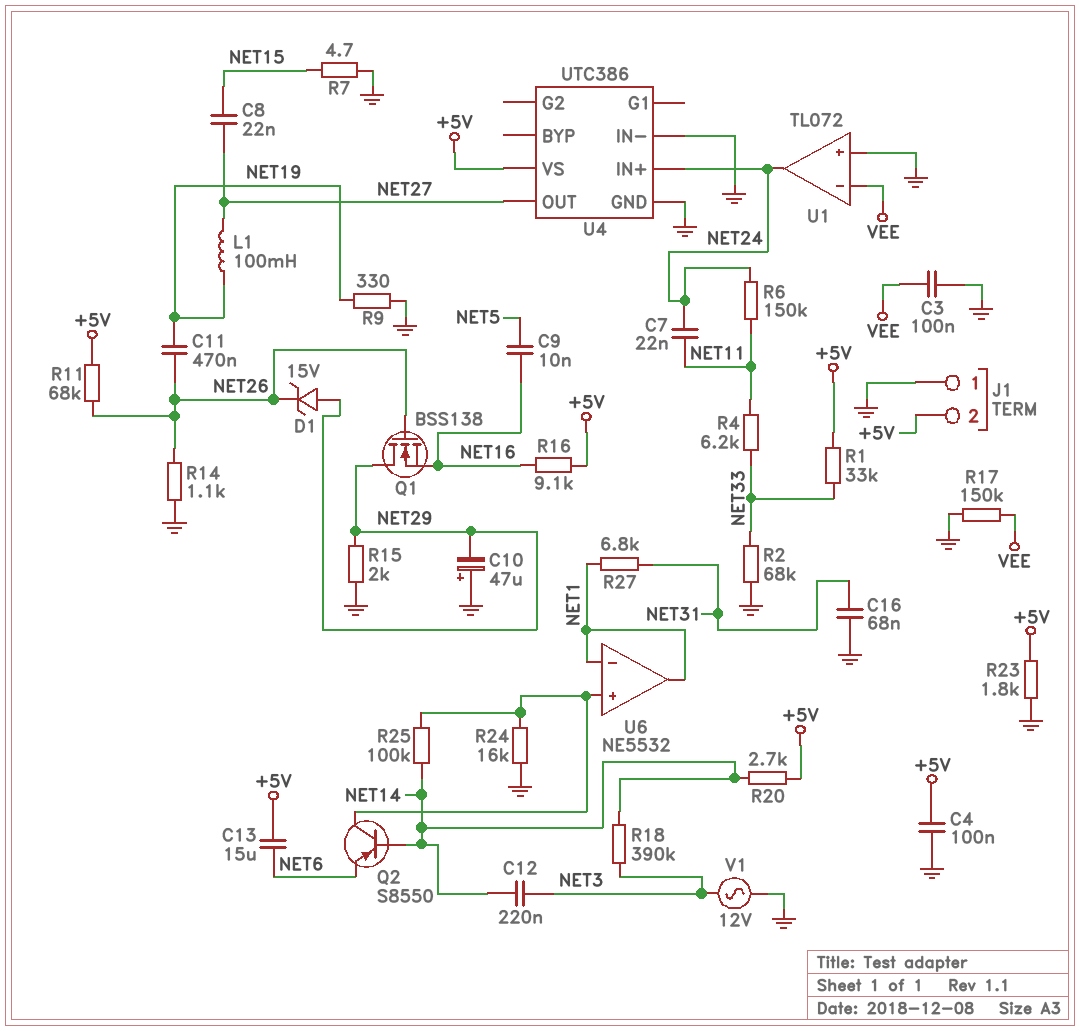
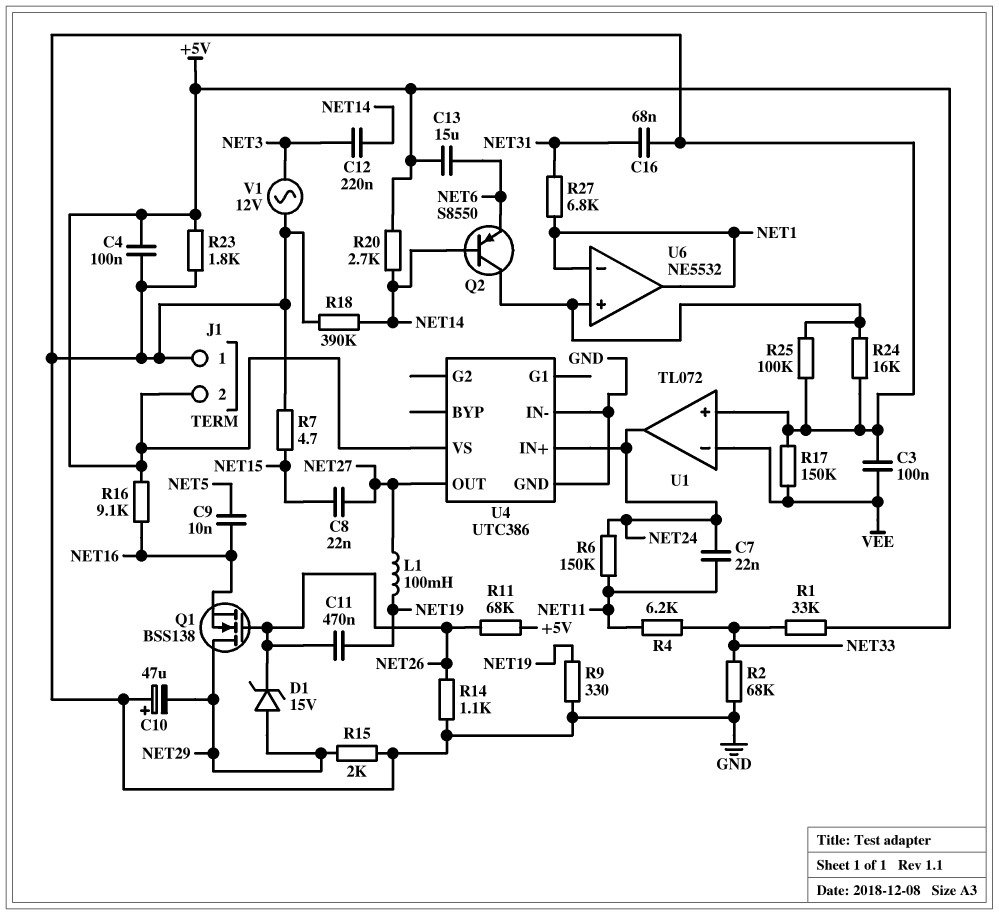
R18: 390k (NET3, NET14) -> 390k (GND, NET14)
R25: 100k (NET14, U6/in+) -> 100k (GND, U6/in+)

